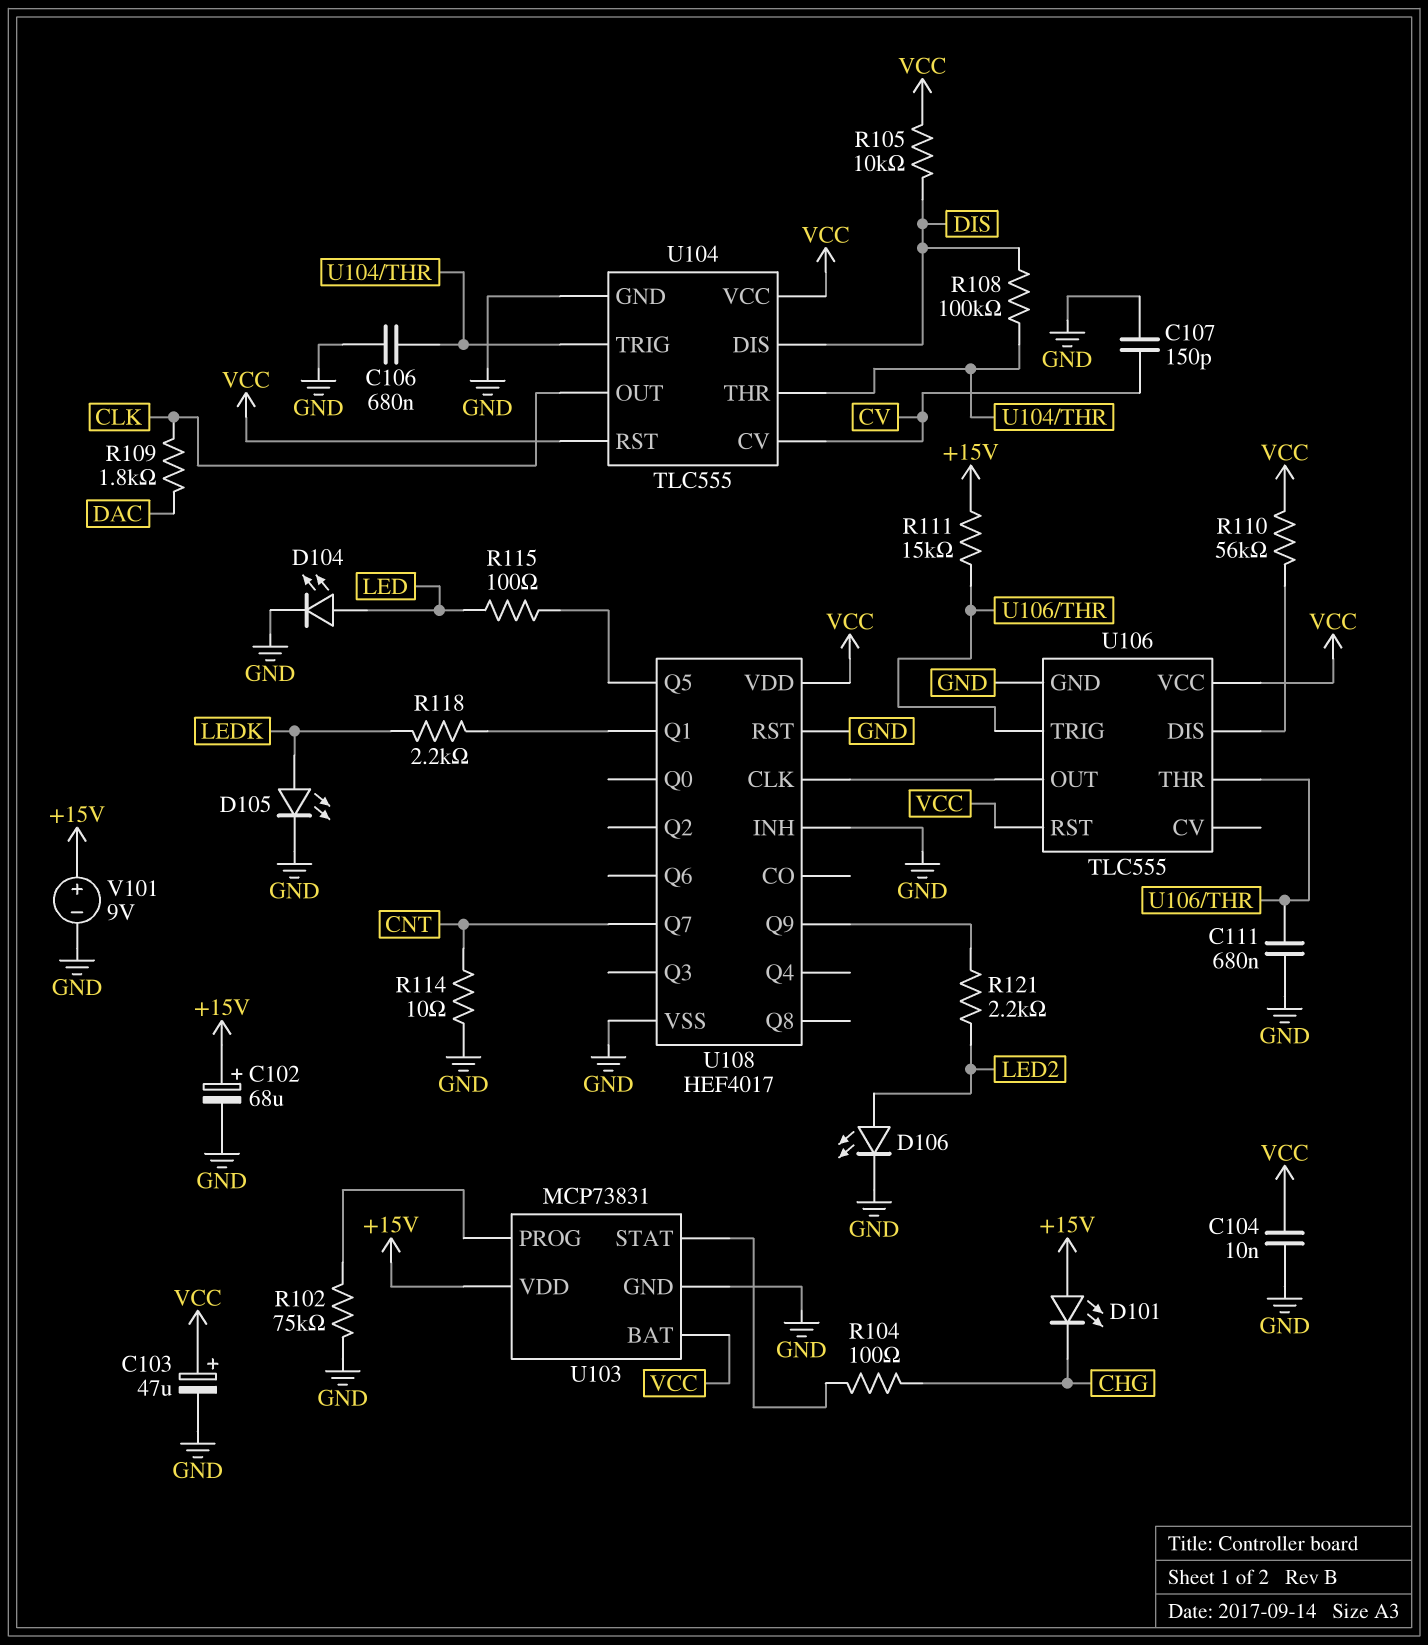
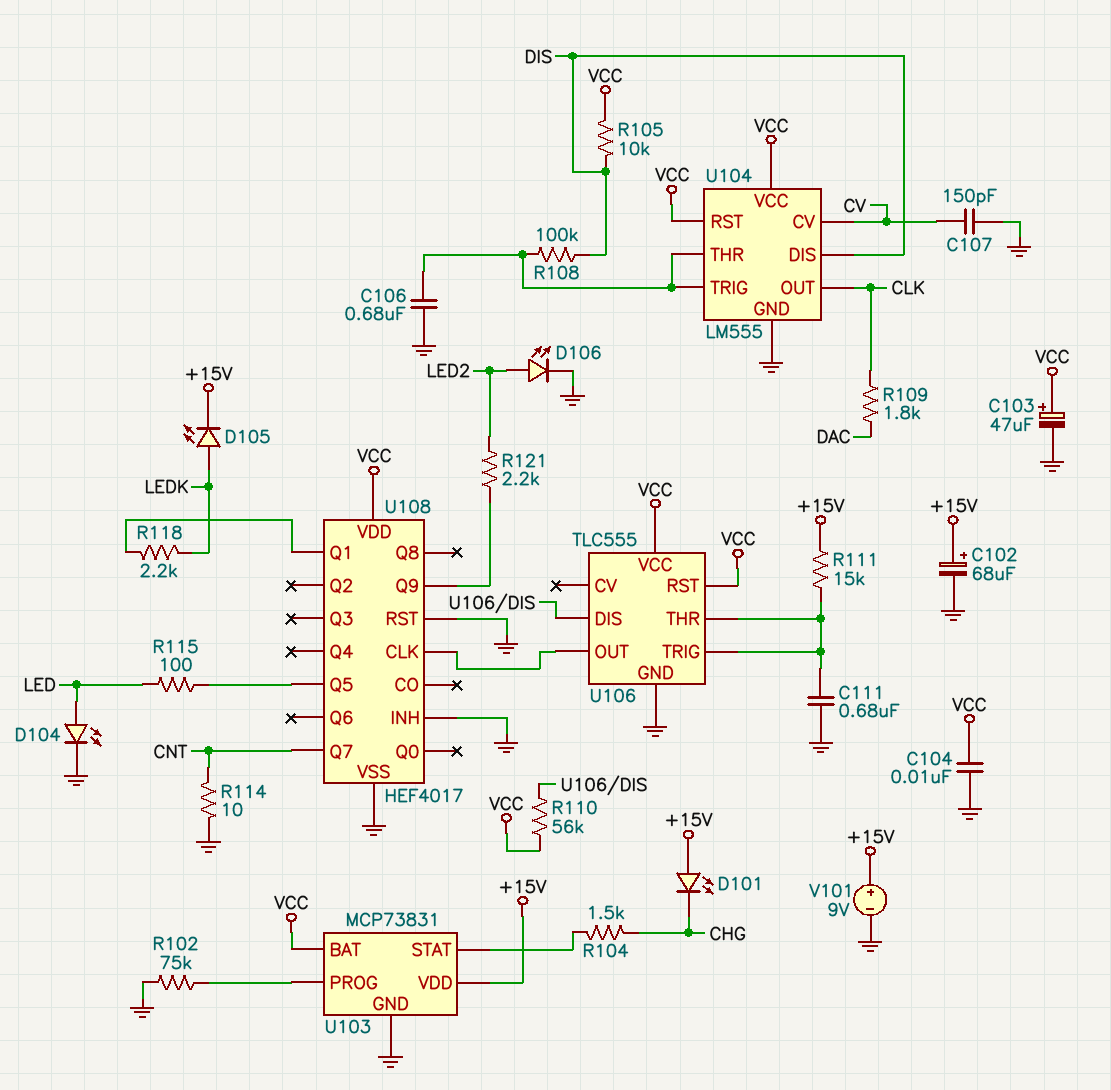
D105: LED (A LEDK, K GND) -> LED (A LEDK, K +15V)
R104: 100 (CHG, U103/STAT) -> 1.5k (CHG, U103/STAT)
U104: TLC555 -> LM555

